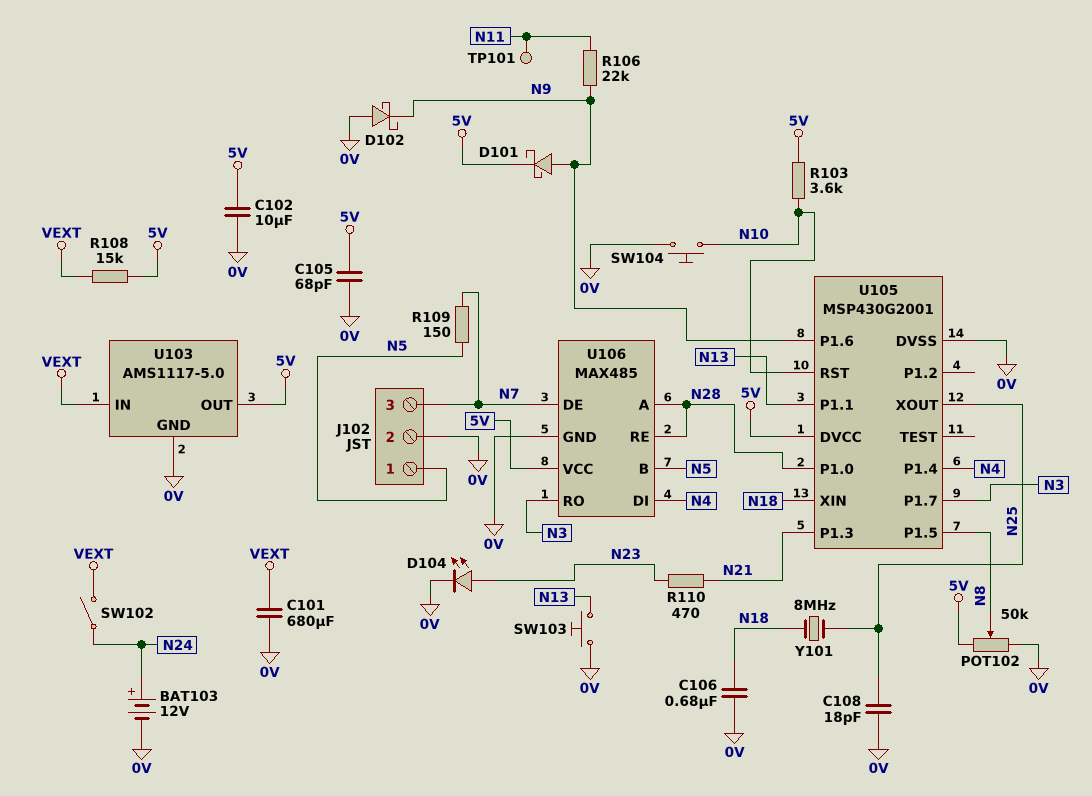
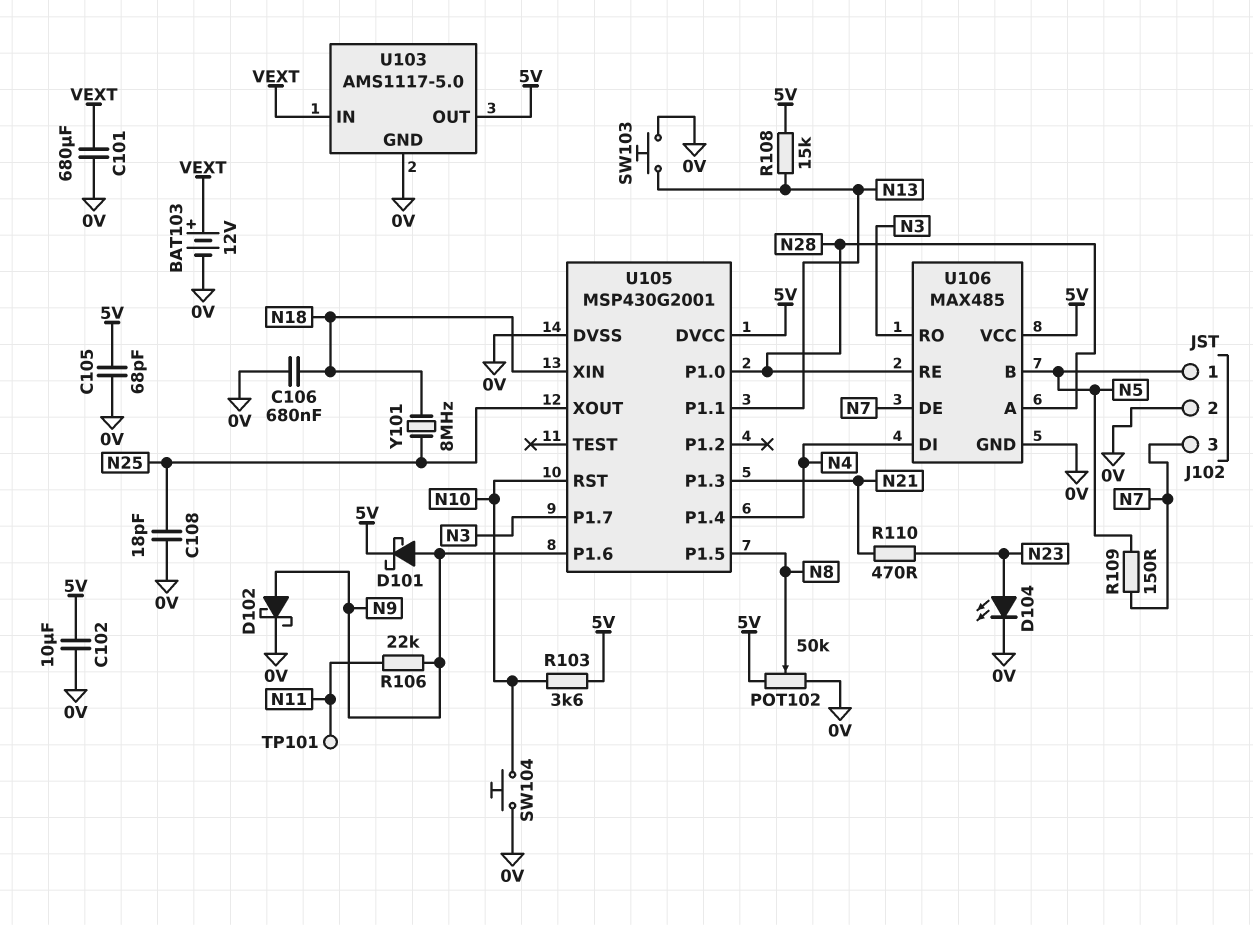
BAT103: 12V (plus N24, minus 0V) -> 12V (plus VEXT, minus 0V)
D102: schottky (A 0V, K N9) -> schottky (A N9, K 0V)
R108: 15k (5V, VEXT) -> 15k (5V, N13)
SW102: switch (N24, VEXT) -> none

